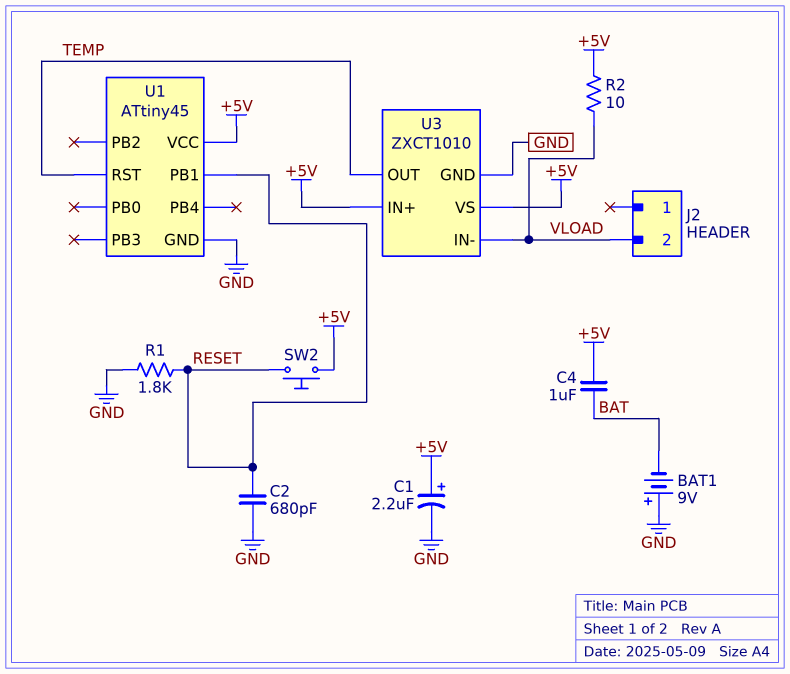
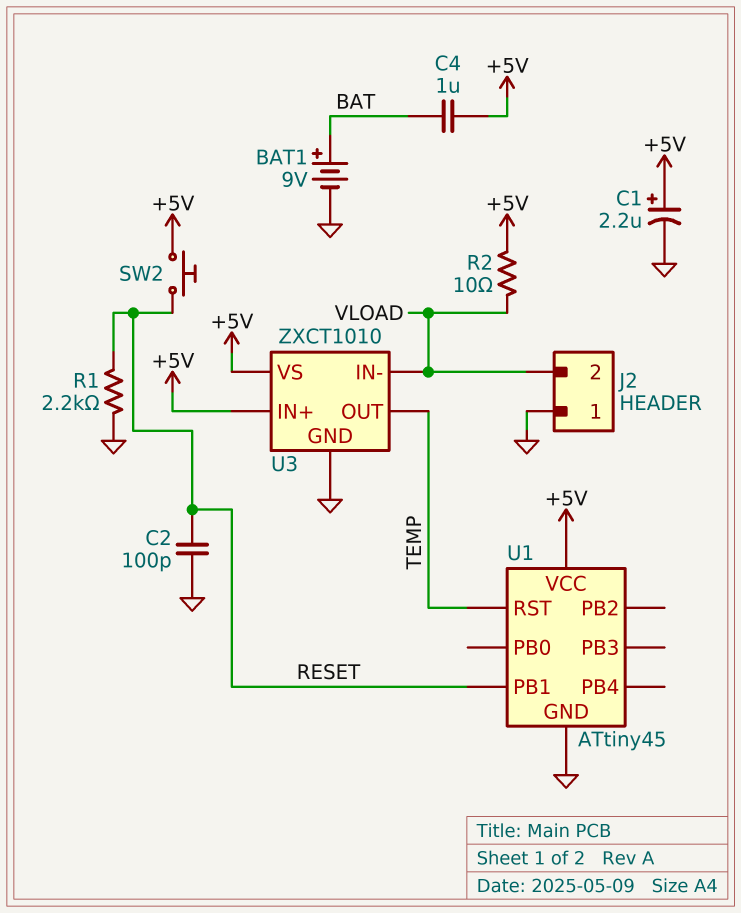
BAT1: 9V (plus GND, minus BAT) -> 9V (plus BAT, minus GND)
C2: 680pF (GND, RESET) -> 100pF (GND, RESET)
J2 pin 1: none -> GND
R1: 1.8k (GND, RESET) -> 2.2k (GND, RESET)

